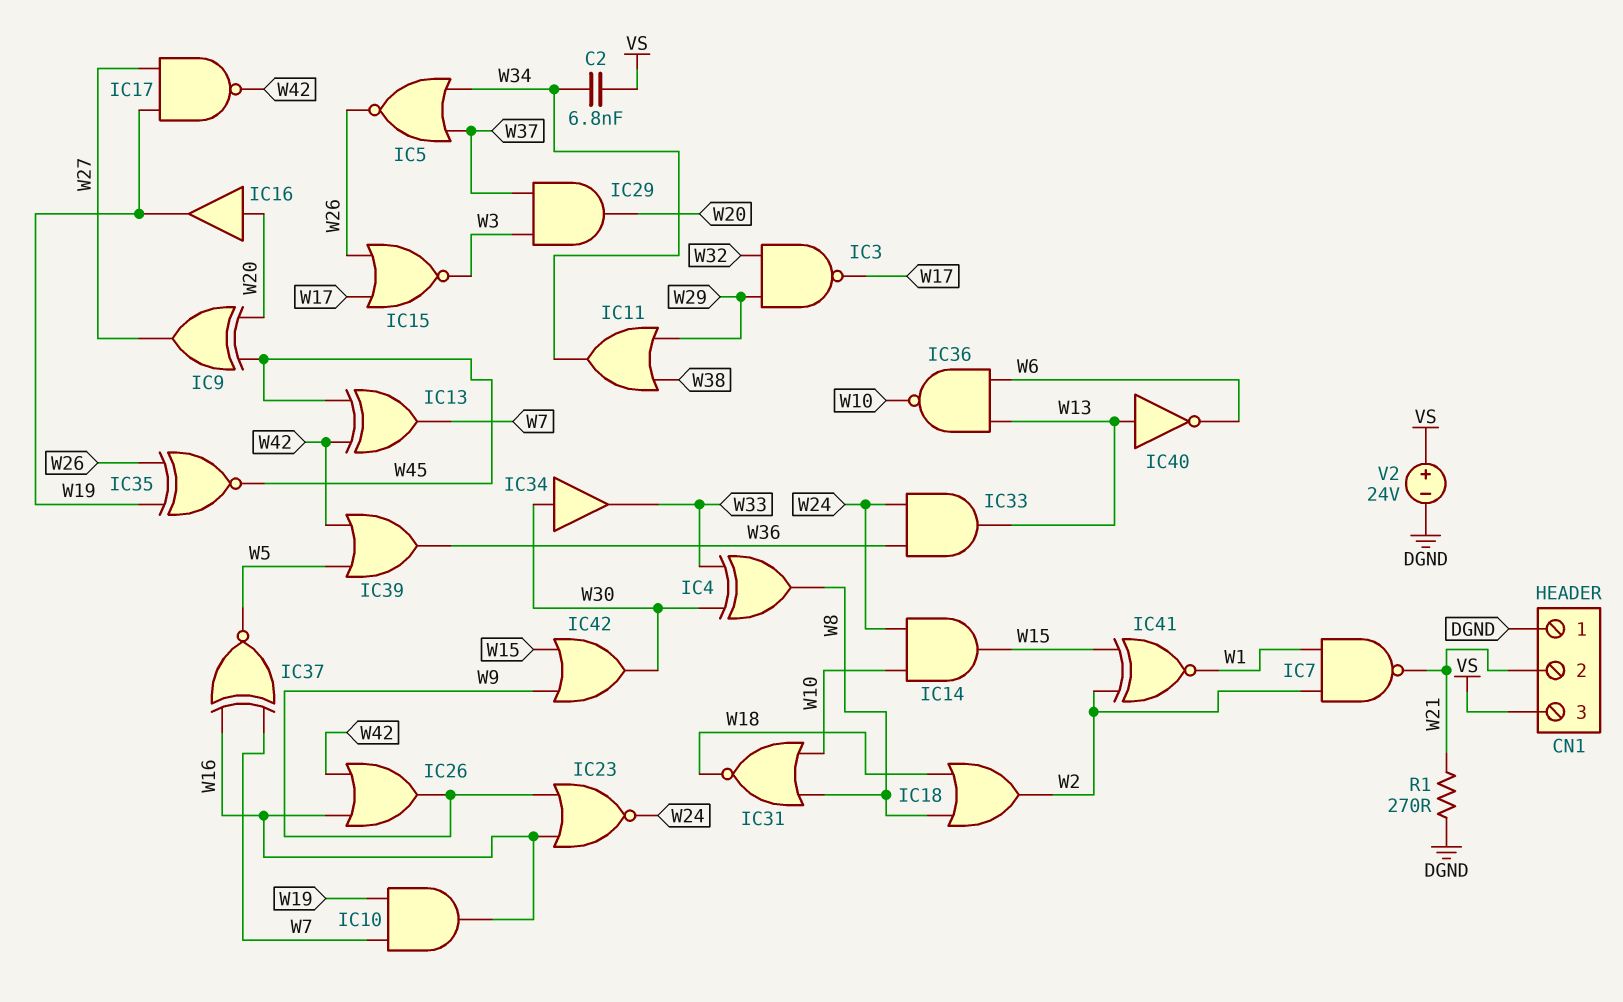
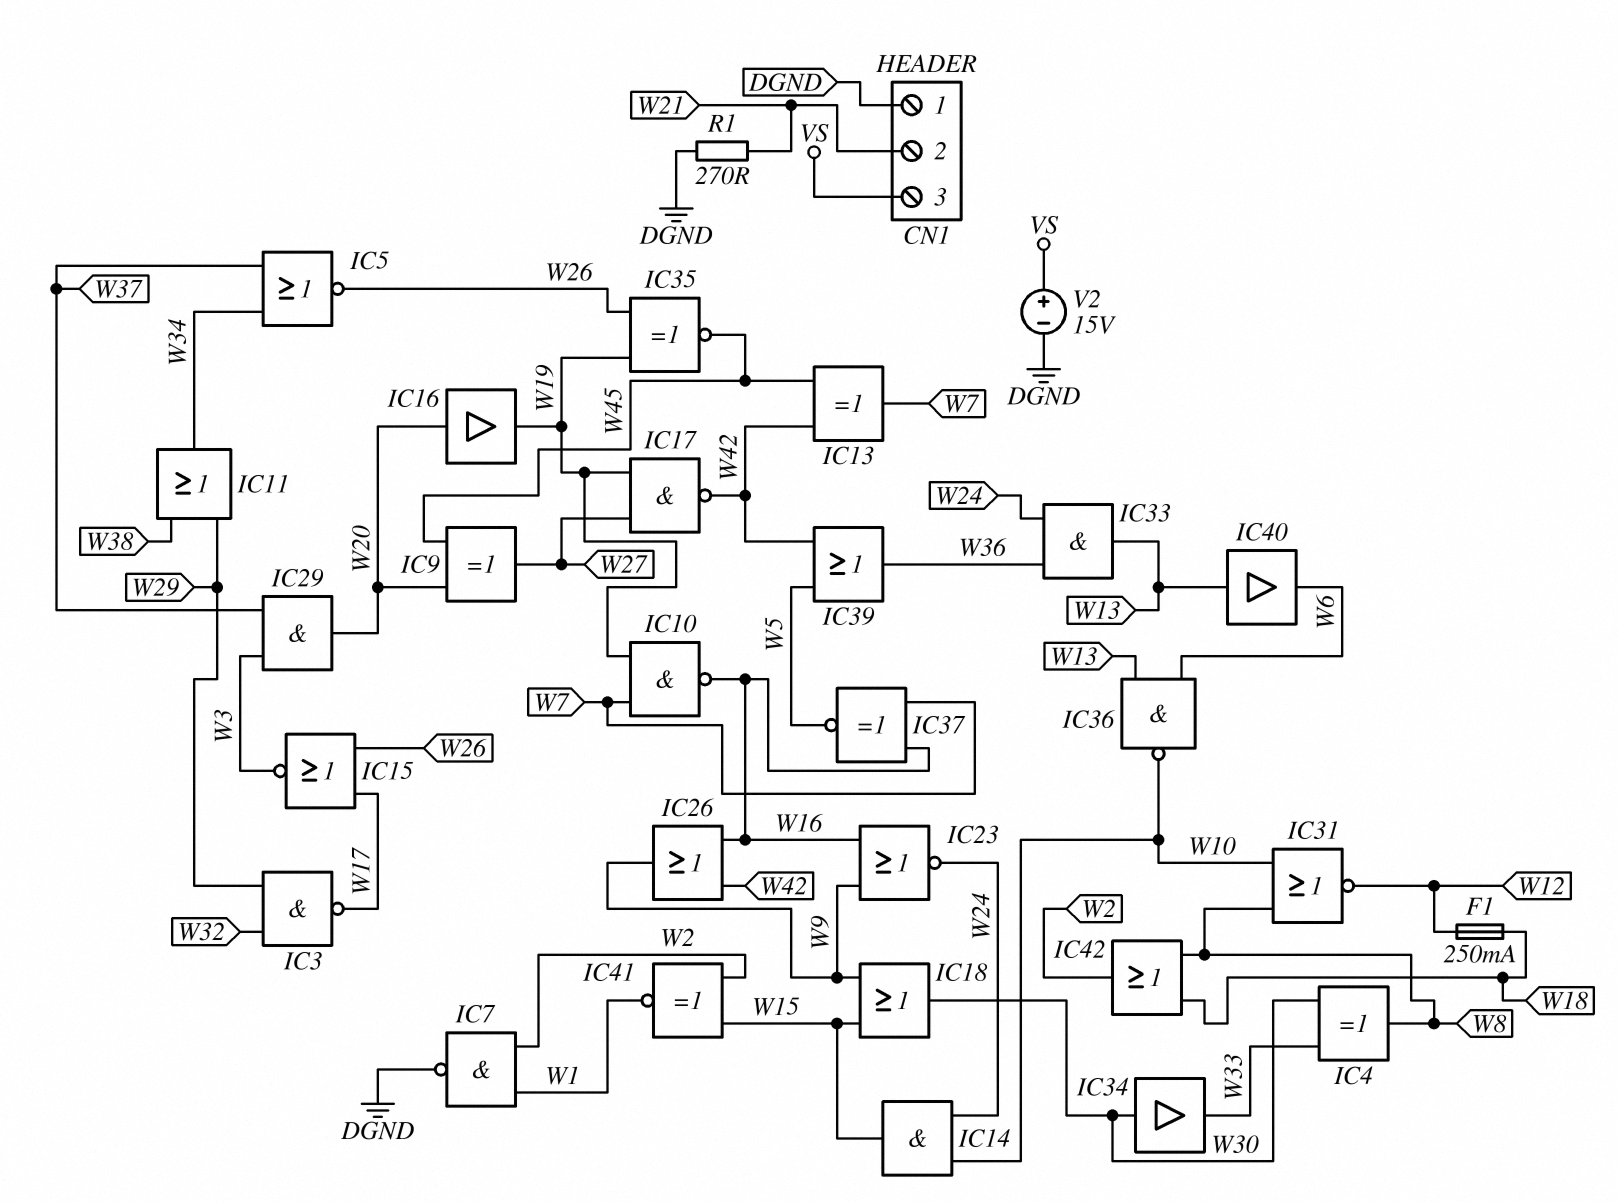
C2: 6.8nF (VS, W34) -> none
F1: none -> 250mA (W12, W18)
IC7: NAND (in W1, in W2, out W21) -> NAND (in W1, in W2, out DGND)
IC10: AND (in W7, in W19, out W16) -> NAND (in W7, in W19, out W16)
IC18: OR (in W8, in W18, out W2) -> OR (in W9, in W15, out W30)
IC31: NOR (in W8, in W10, out W18) -> NOR (in W8, in W10, out W12)
IC40: NOT (in W13, out W6) -> buffer (in W13, out W6)
IC42: OR (in W9, in W15, out W30) -> OR (in W8, in W18, out W2)
V2: 24V (plus VS, minus DGND) -> 15V (plus VS, minus DGND)

